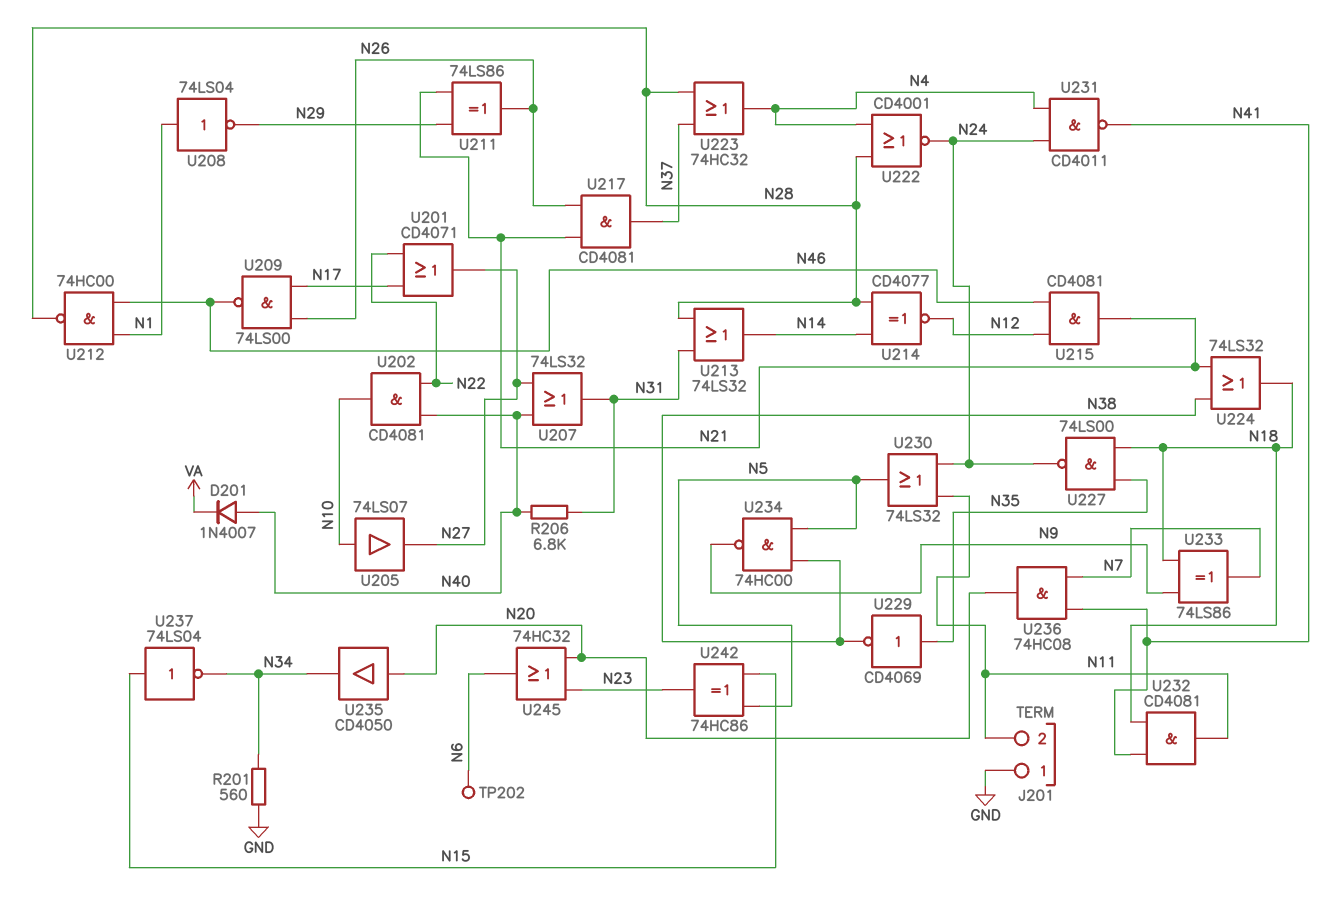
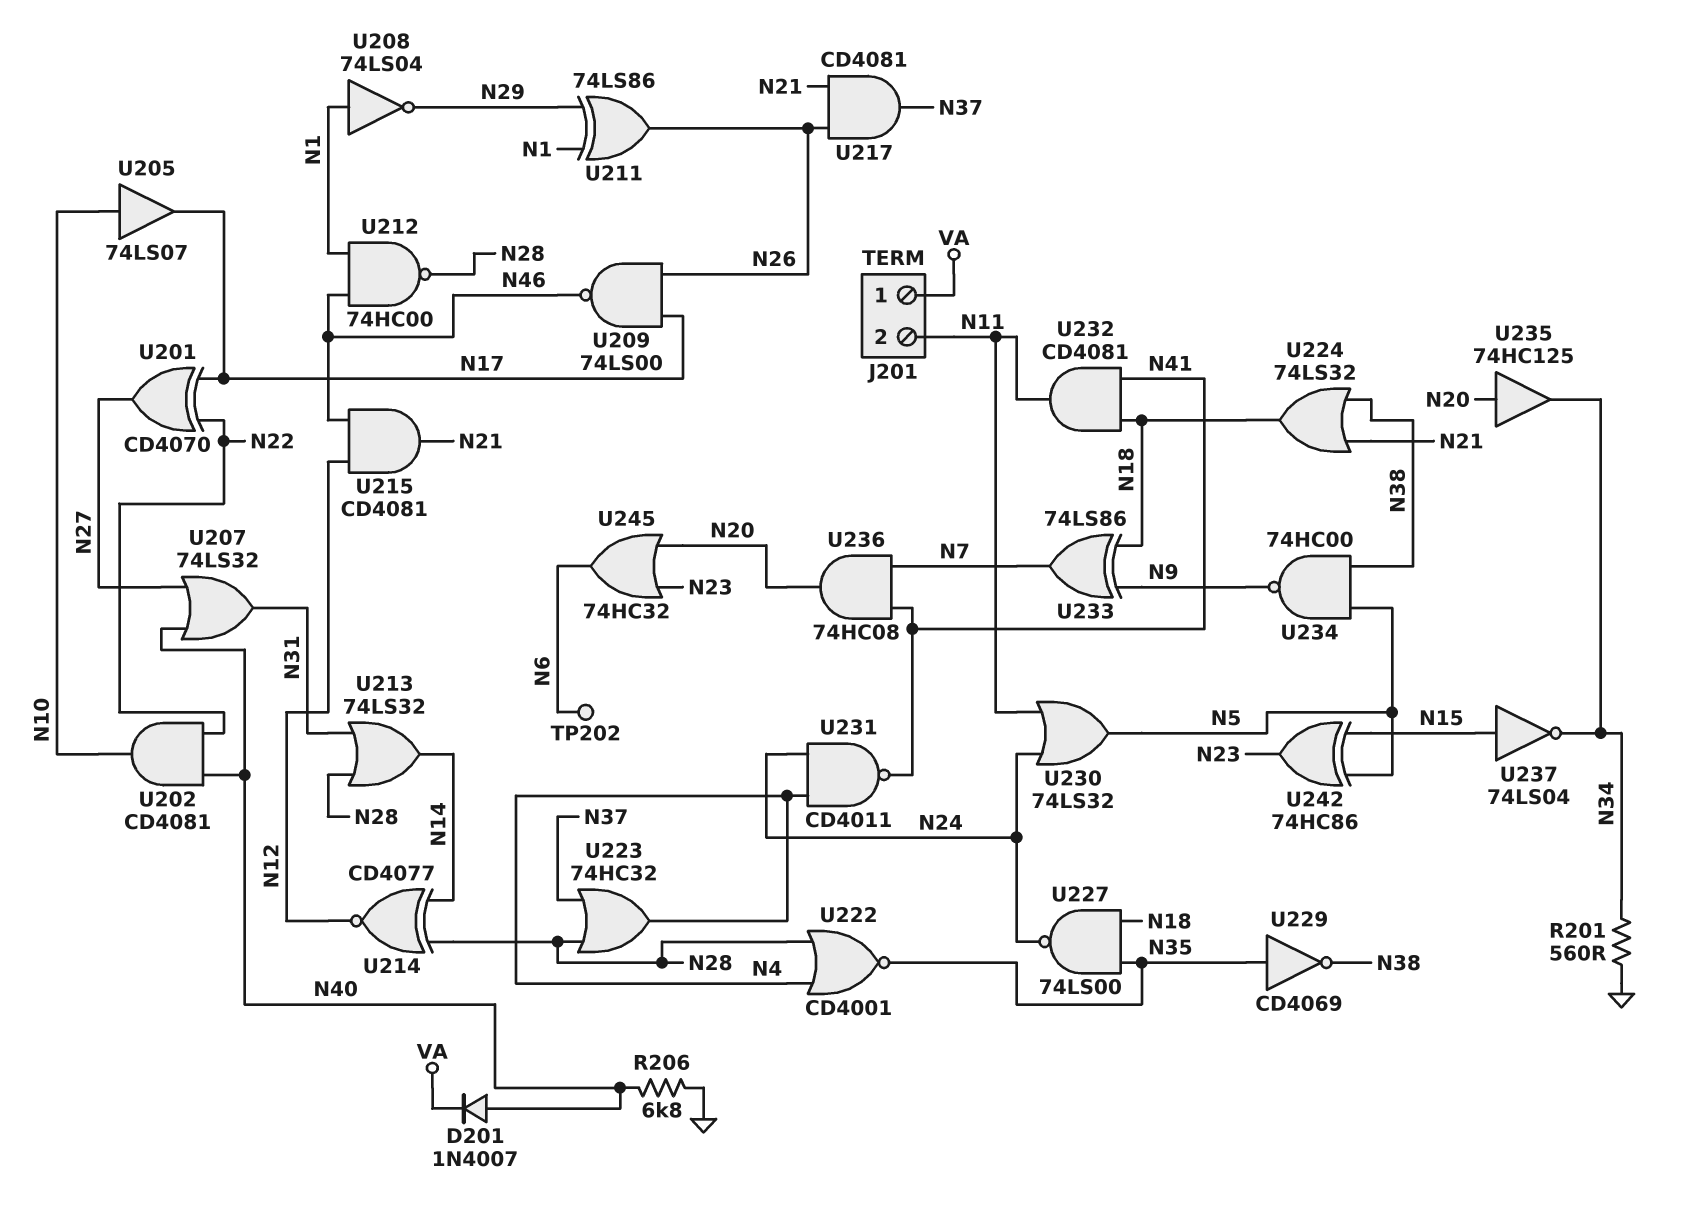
J201 pin 1: GND -> VA
R206: 6.8k (N31, N40) -> 6.8k (GND, N40)
U201: OR CD4071 (in N17, in N22, out N27) -> XOR CD4070 (in N17, in N22, out N27)
U205: buffer 74LS07 (in N10, out N27) -> buffer 74LS07 (in N10, out N17)
U211: XOR 74LS86 (in N21, in N29, out N26) -> XOR 74LS86 (in N1, in N29, out N26)
U222: NOR CD4001 (in N4, in N28, out N24) -> NOR CD4001 (in N4, in N28, out N35)
U235: buffer CD4050 (in N20, out N34) -> buffer 74HC125 (in N20, out N34)

